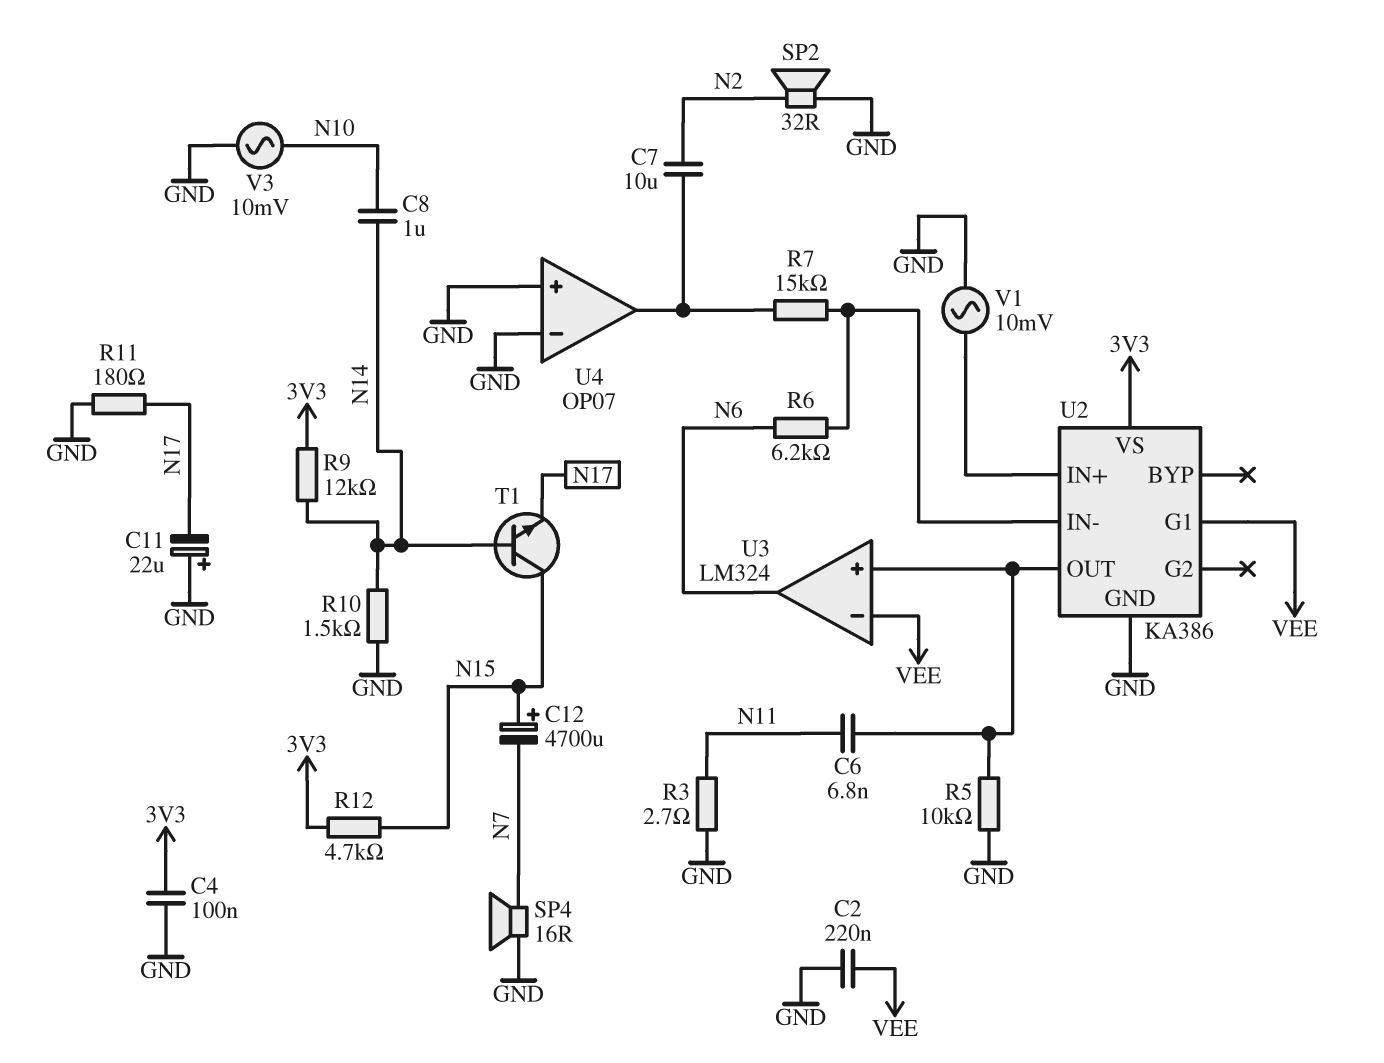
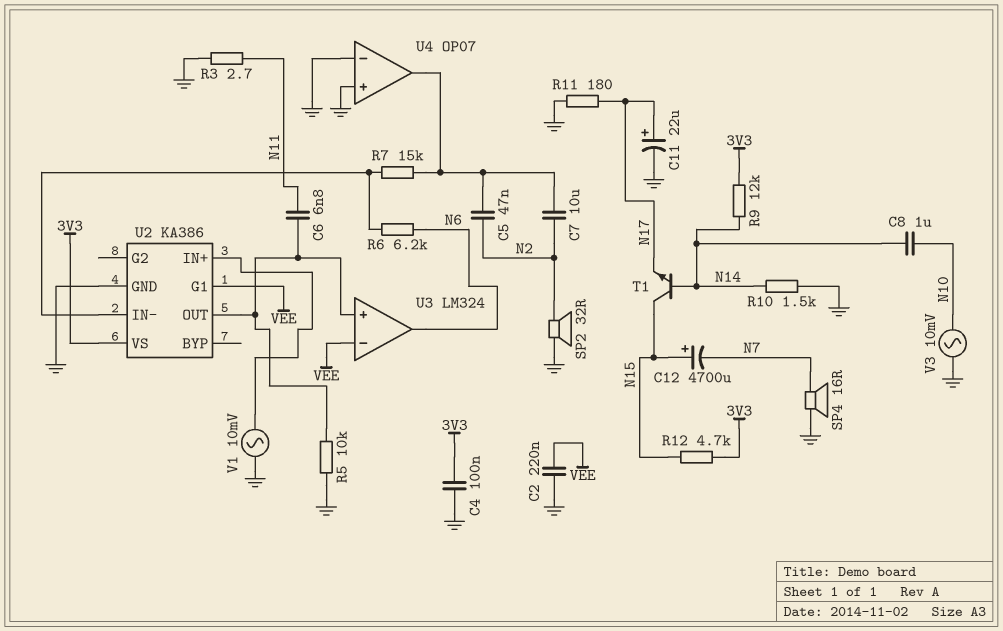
C5: none -> 47nF (N2, U4/out)
C11: 22uF (plus GND, minus N17) -> 22uF (plus N17, minus GND)

